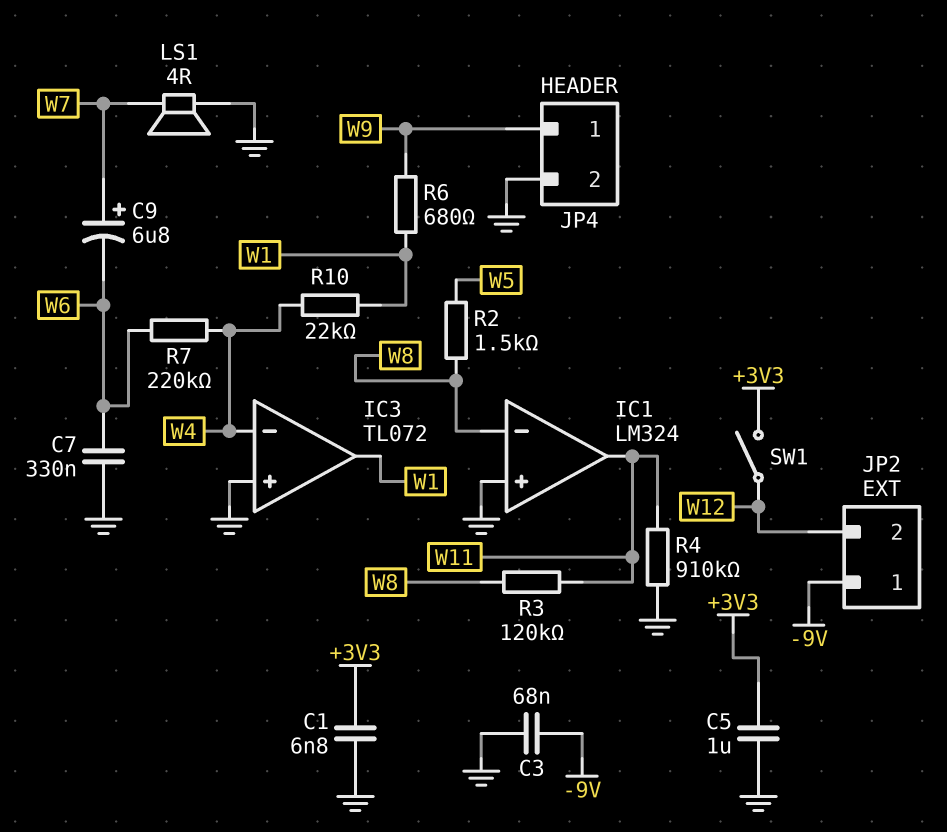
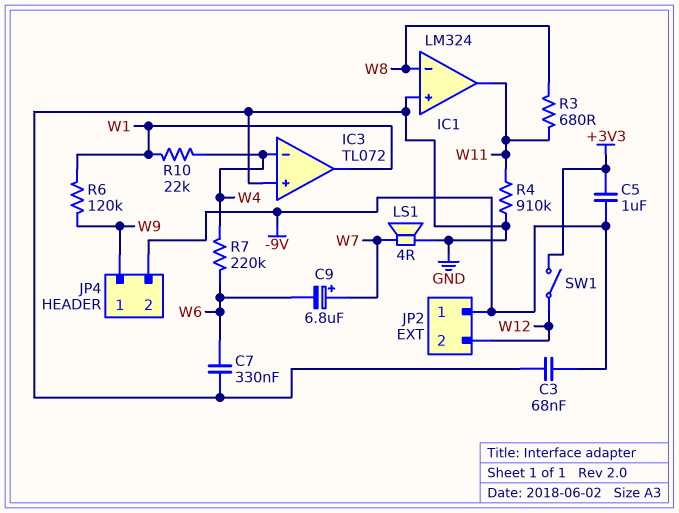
C1: 6.8nF (+3V3, GND) -> none
C5: 1uF (+3V3, GND) -> 1uF (+3V3, -9V)
JP4 pin 2: GND -> -9V
R2: 1.5k (W5, W8) -> none
R3: 120k (W8, W11) -> 680 (W8, W11)
R6: 680 (W1, W9) -> 120k (W1, W9)

